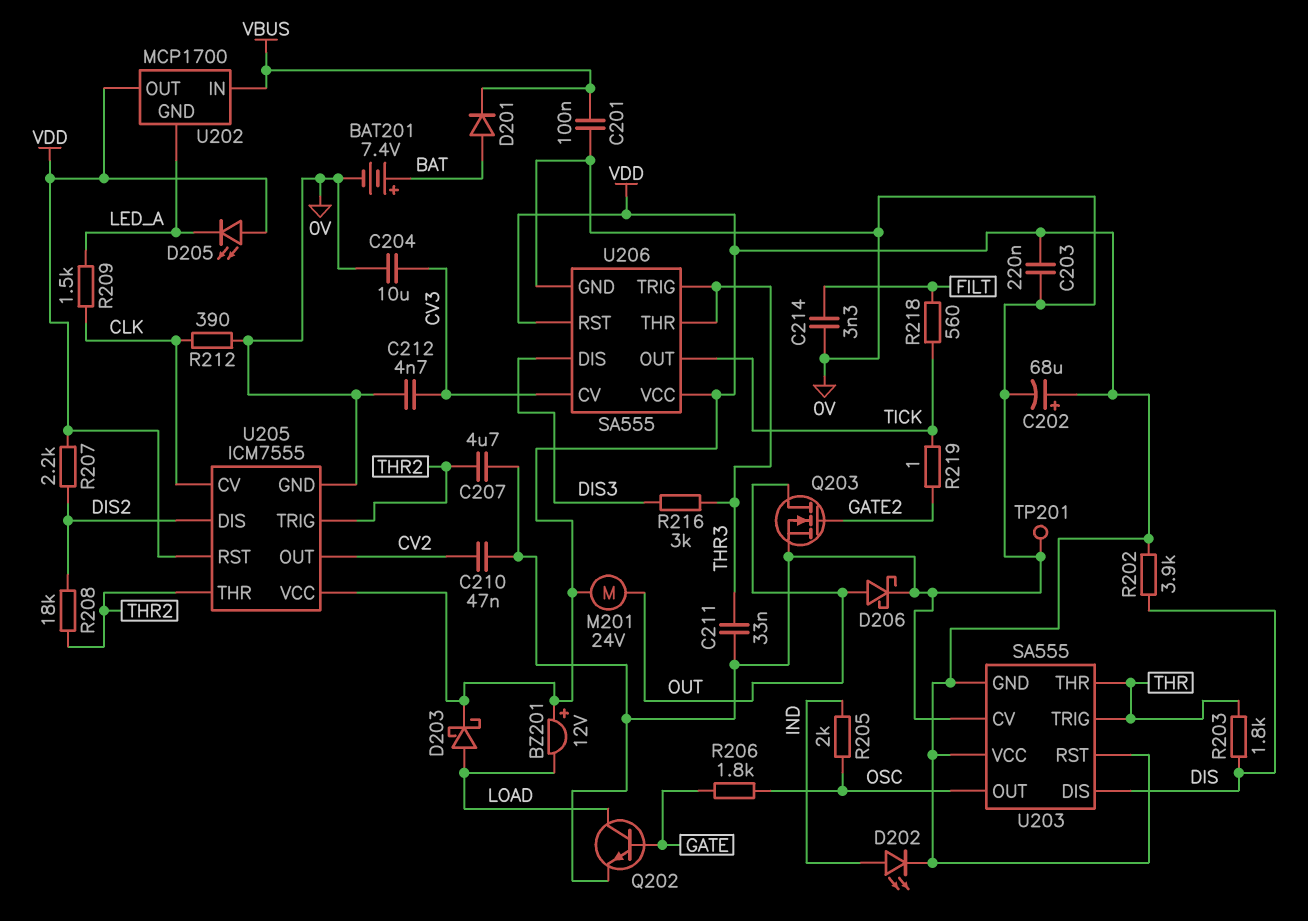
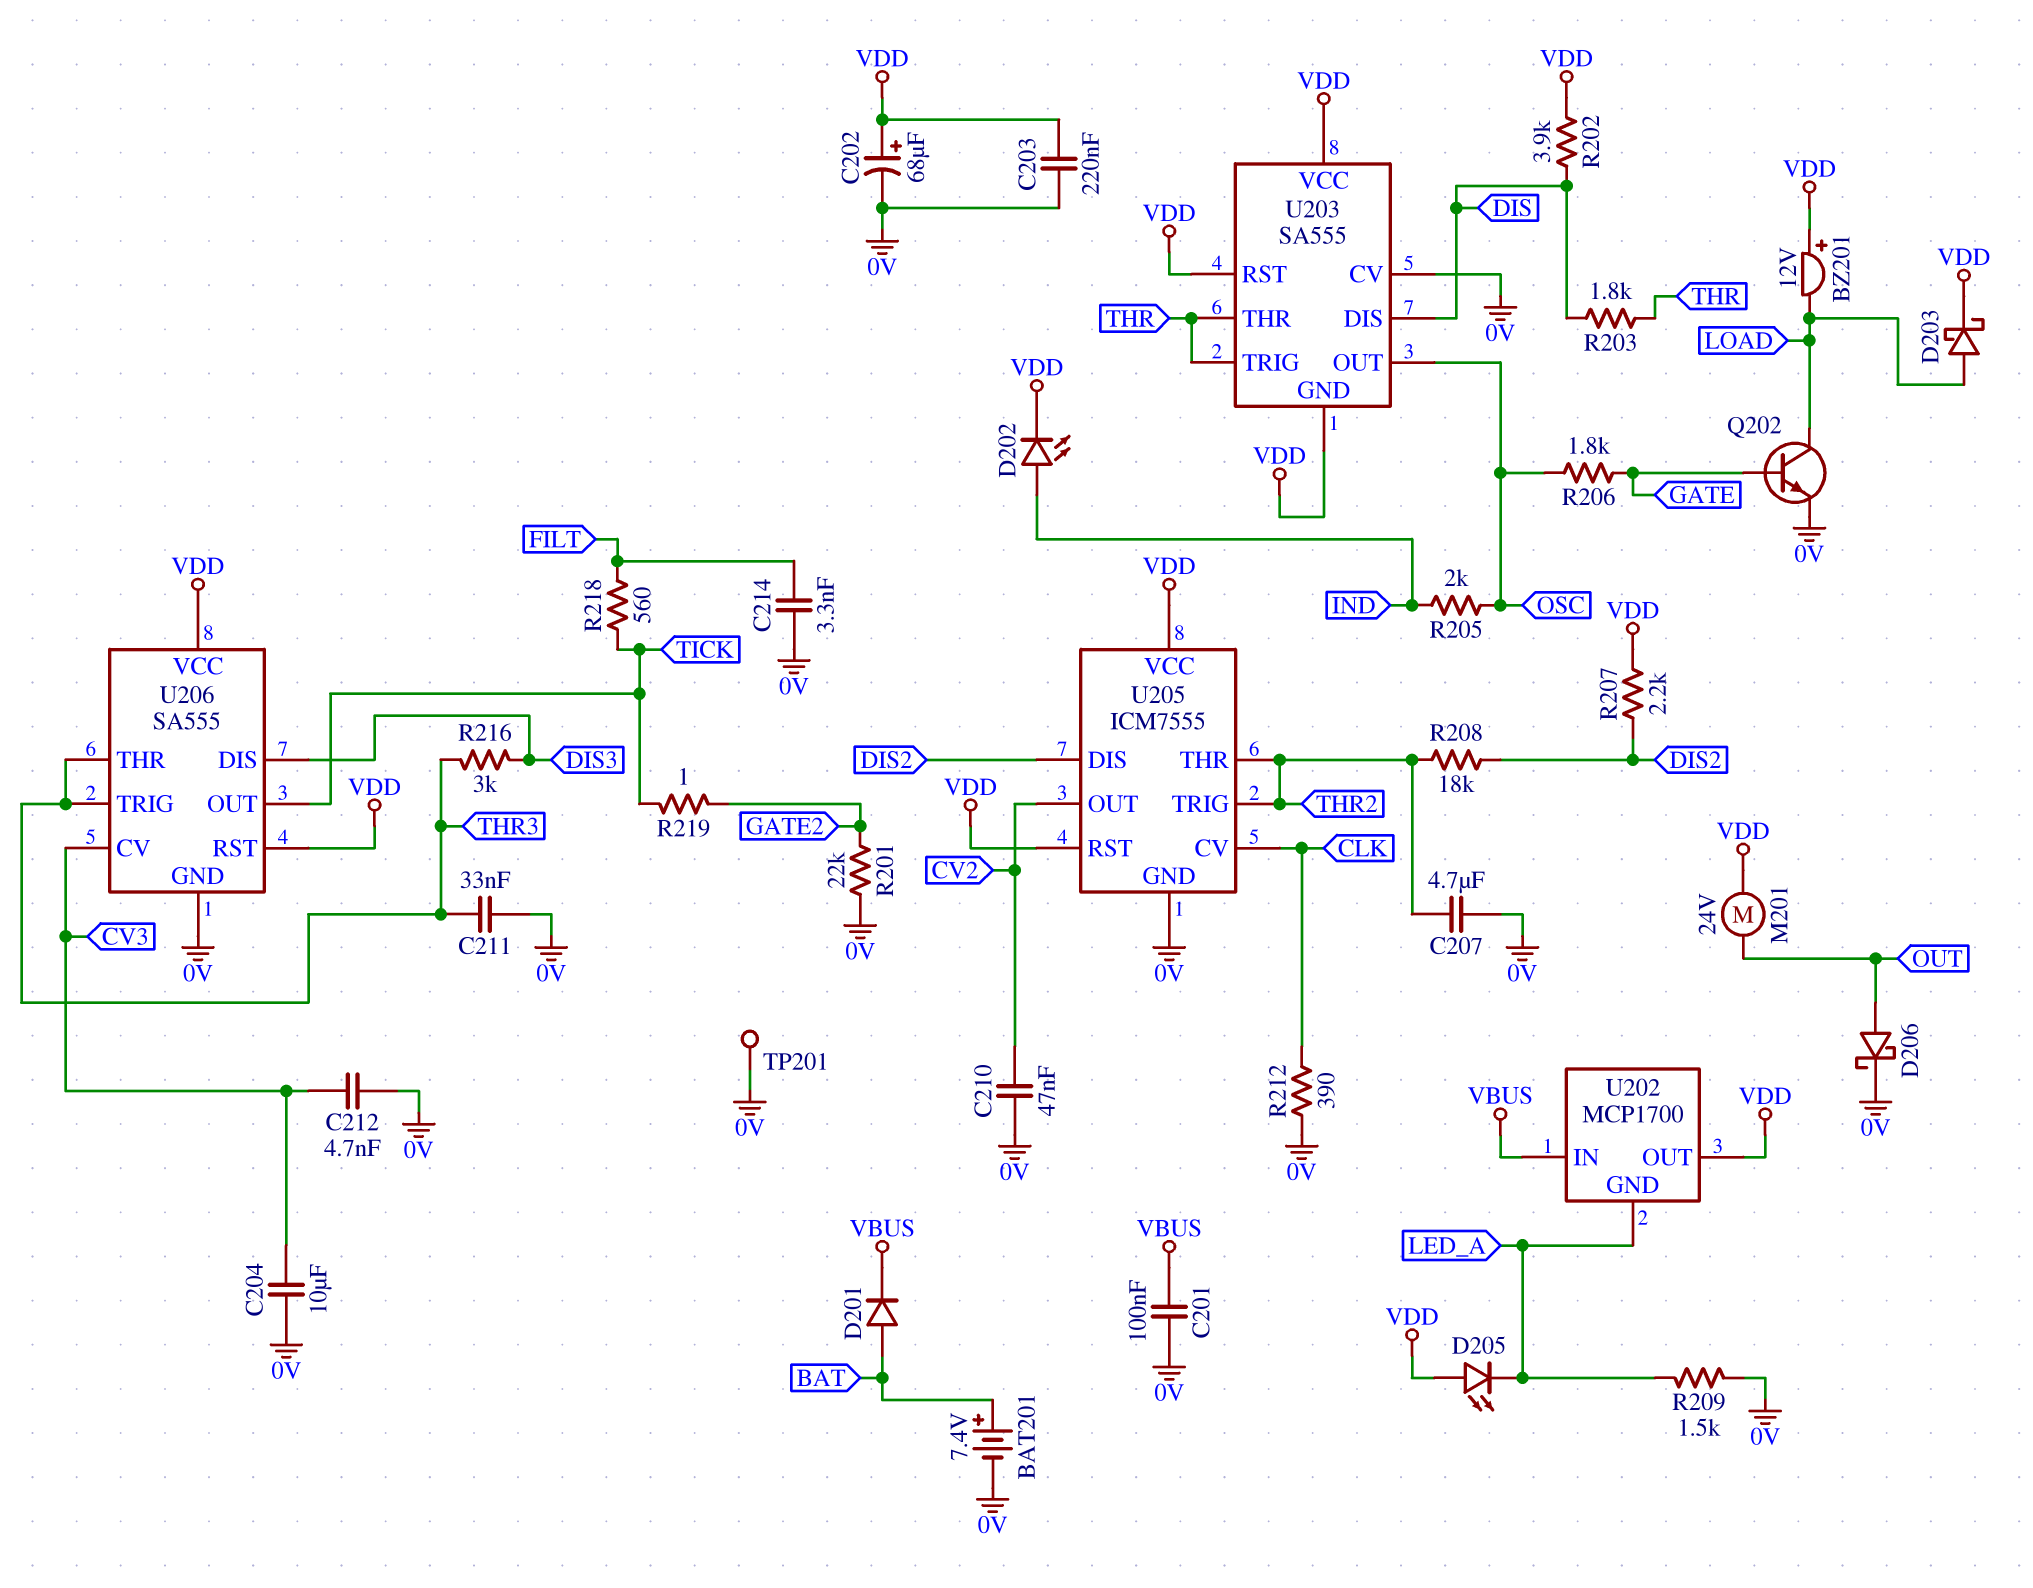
Q203: NMOS (G GATE2, D OUT, S 0V) -> none
R201: none -> 22k (0V, GATE2)
R209: 1.5k (CLK, LED_A) -> 1.5k (0V, LED_A)

